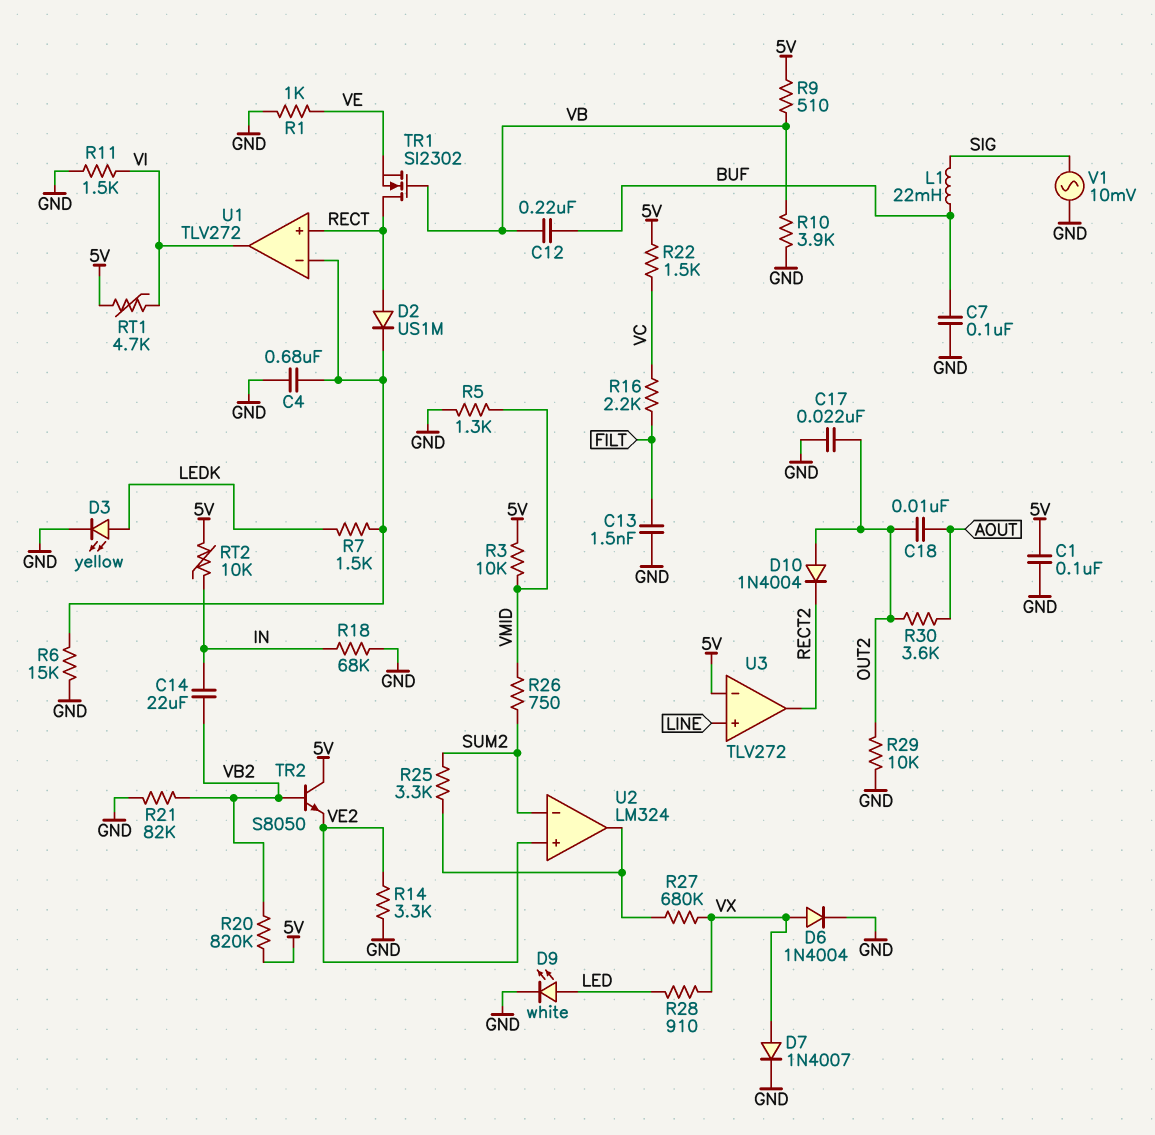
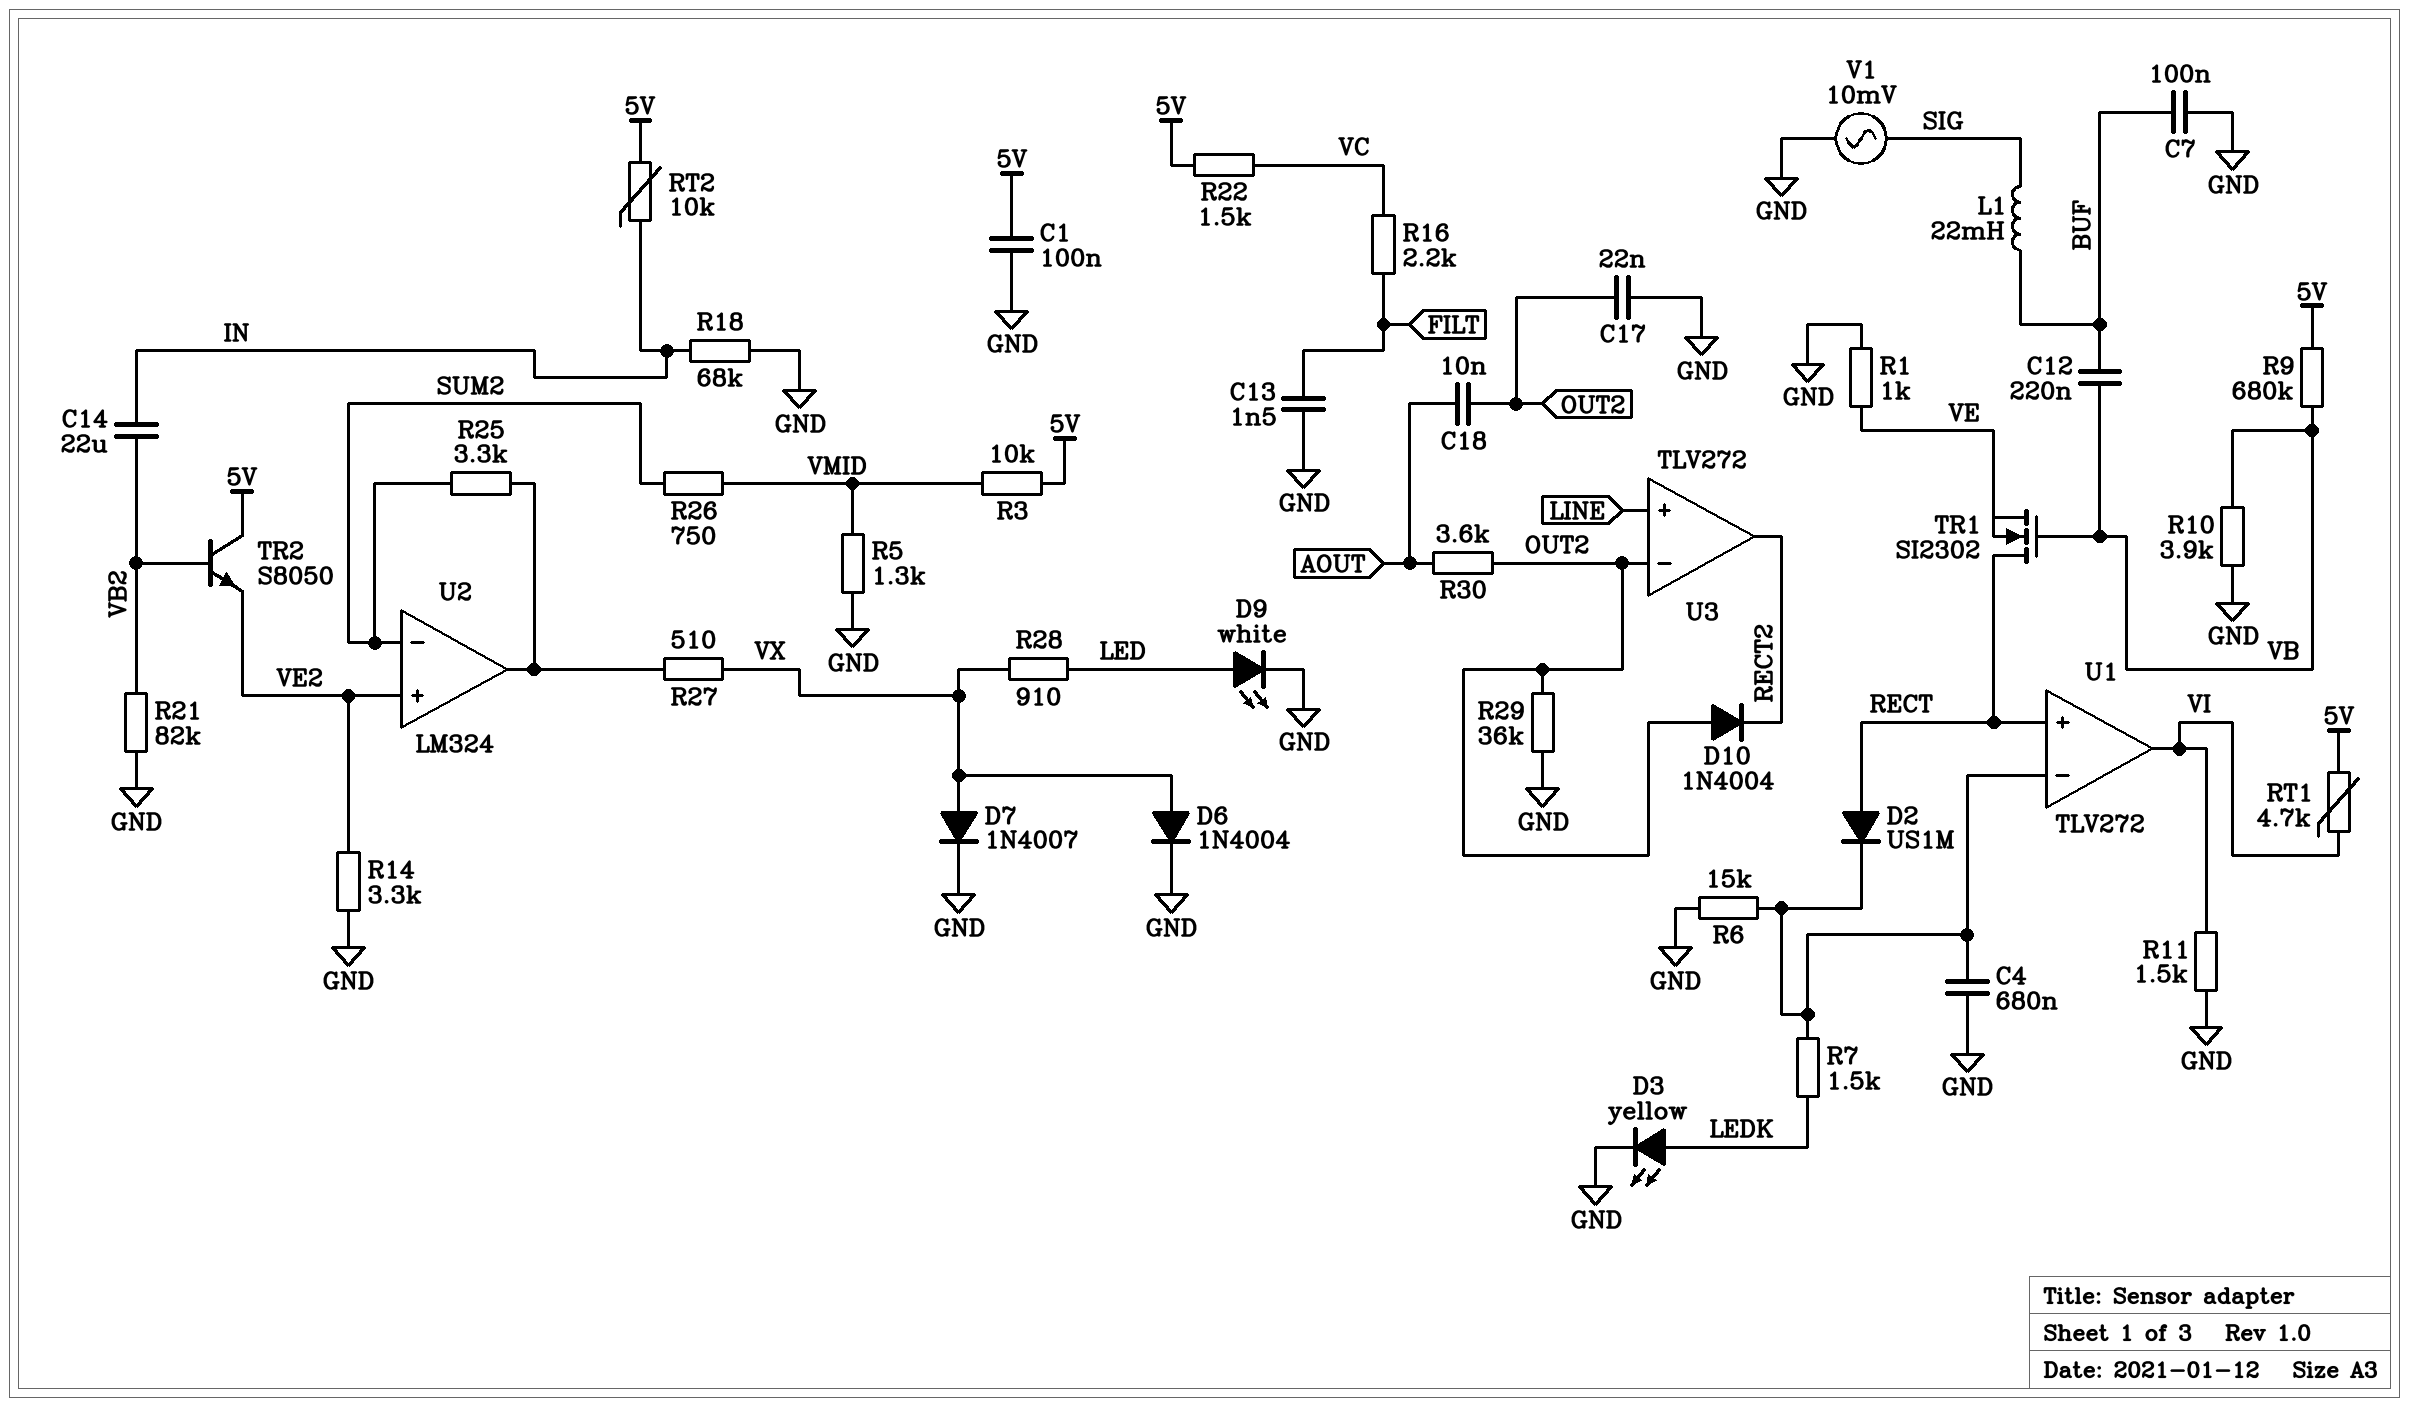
R9: 510 (5V, VB) -> 680k (5V, VB)
R20: 820k (5V, VB2) -> none
R27: 680k (U2/out, VX) -> 510 (U2/out, VX)
R29: 10k (GND, OUT2) -> 36k (GND, OUT2)
U3 pin in-: 5V -> OUT2

